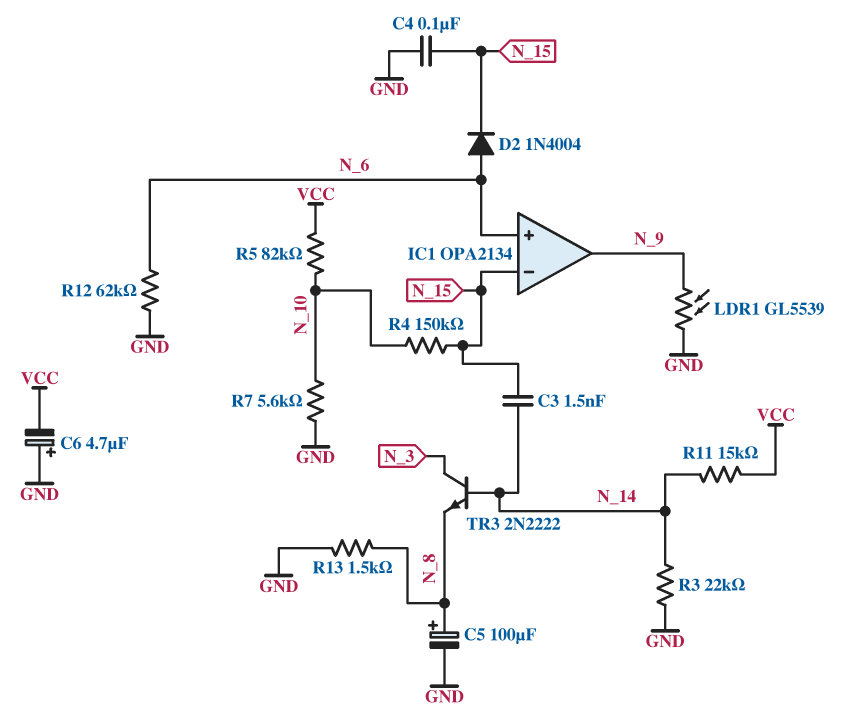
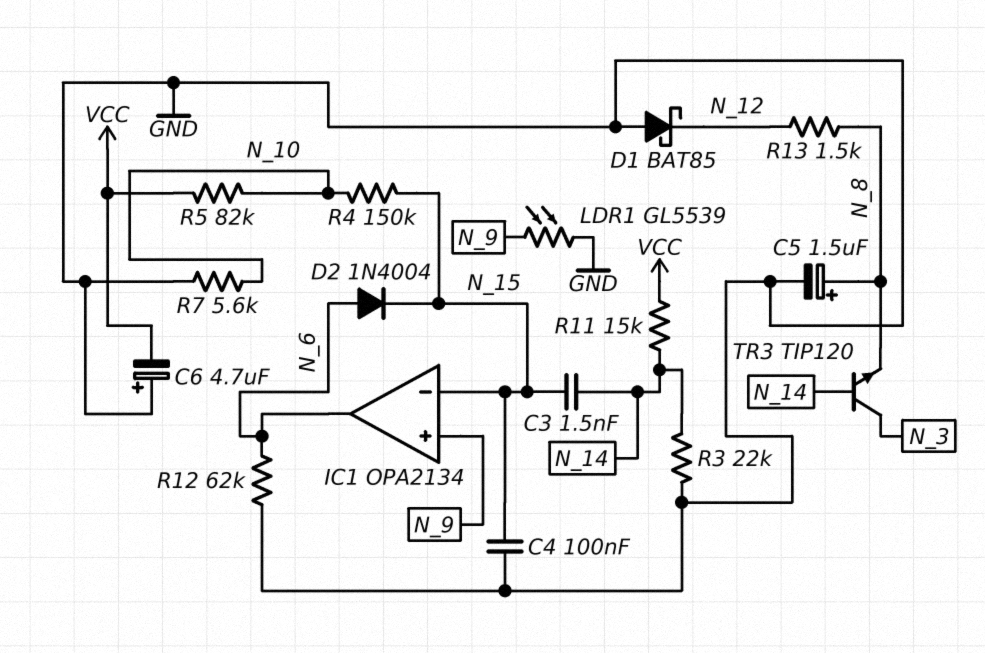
C5: 100uF (plus N_8, minus GND) -> 1.5uF (plus N_8, minus GND)
D1: none -> schottky BAT85 (A GND, K N_12)
IC1 pin in+: N_6 -> N_9
IC1 pin out: N_9 -> N_6
R13: 1.5k (GND, N_8) -> 1.5k (N_8, N_12)
TR3: NPN 2N2222 (B N_14, C N_3, E N_8) -> NPN TIP120 (B N_14, C N_3, E N_8)

